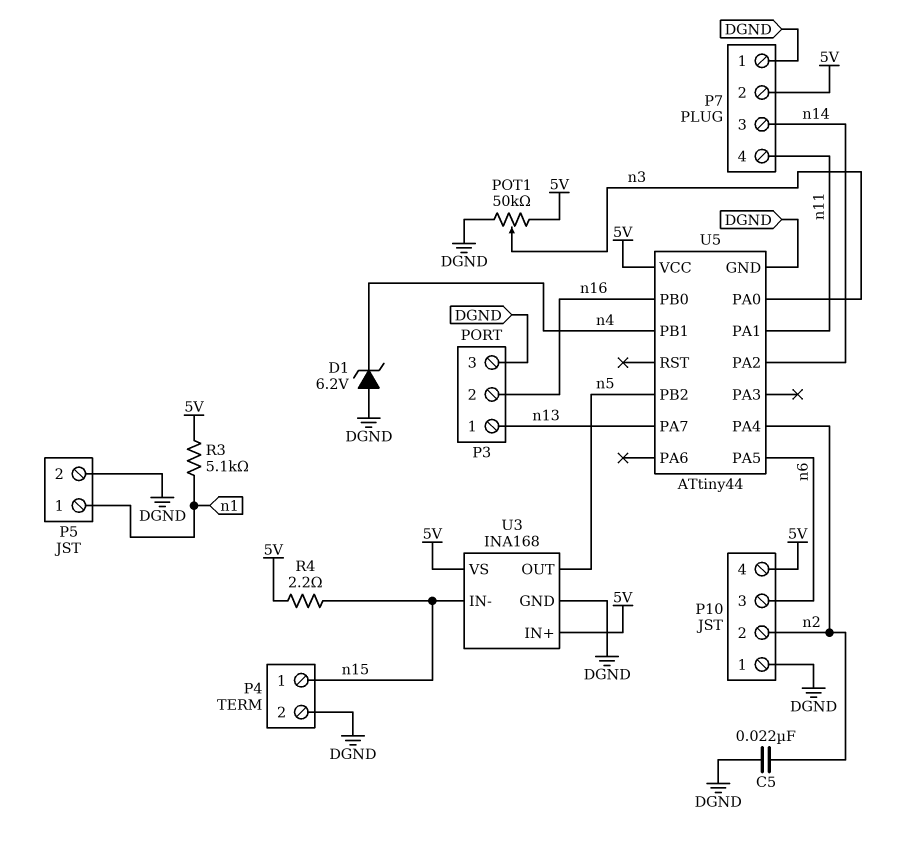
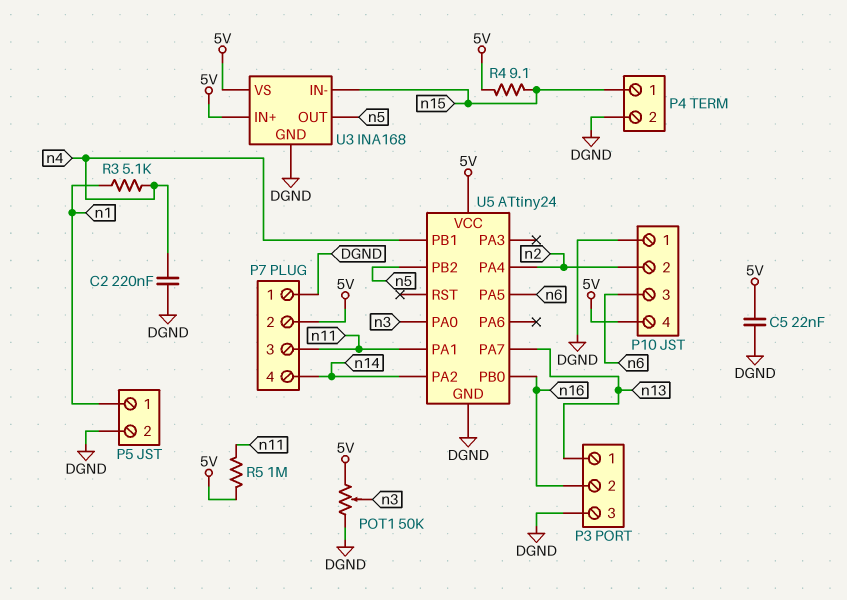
C2: none -> 220nF (DGND, n4)
C5: 22nF (DGND, n2) -> 22nF (5V, DGND)
D1: zener 6.2V (A DGND, K n4) -> none
P7 pin 3: n14 -> n11
P7 pin 4: n11 -> n14
R3: 5.1k (5V, n1) -> 5.1k (n1, n4)
R4: 2.2 (5V, n15) -> 9.1 (5V, n15)
R5: none -> 1M (5V, n11)
U5: ATtiny44 -> ATtiny24

